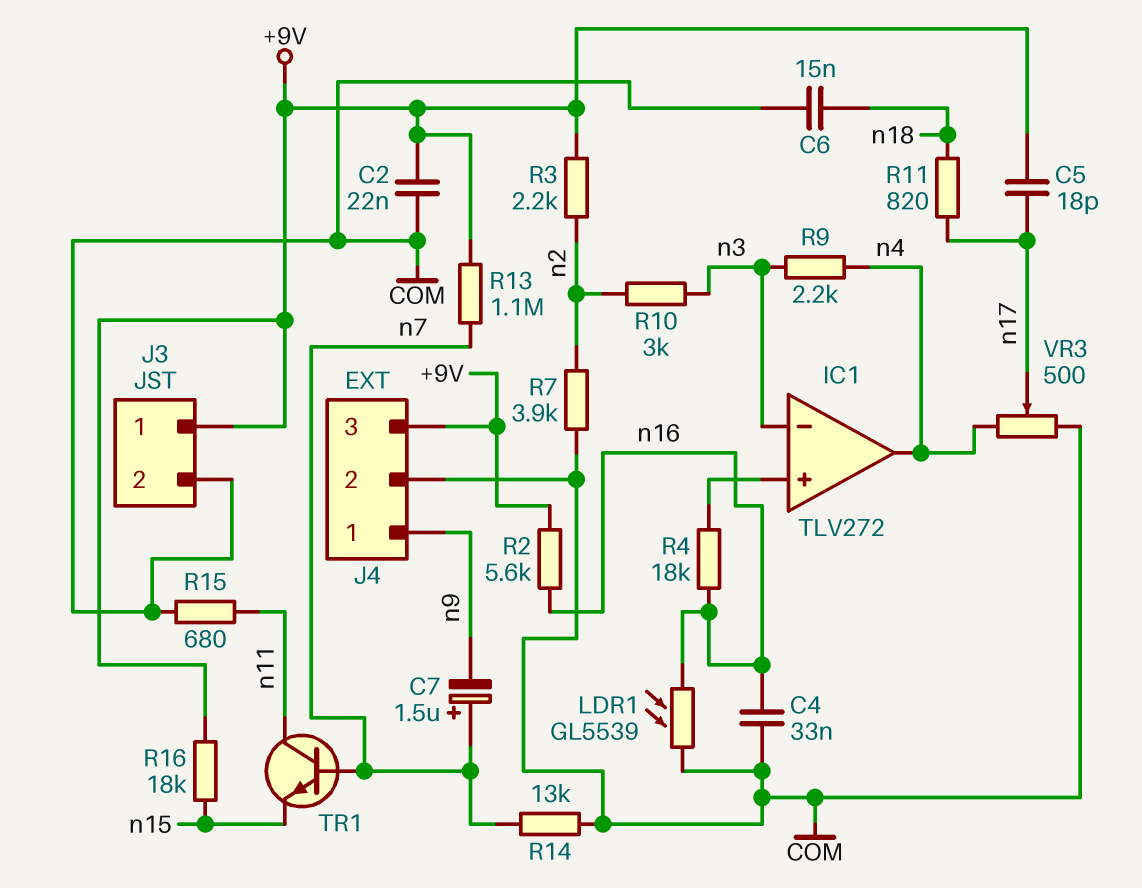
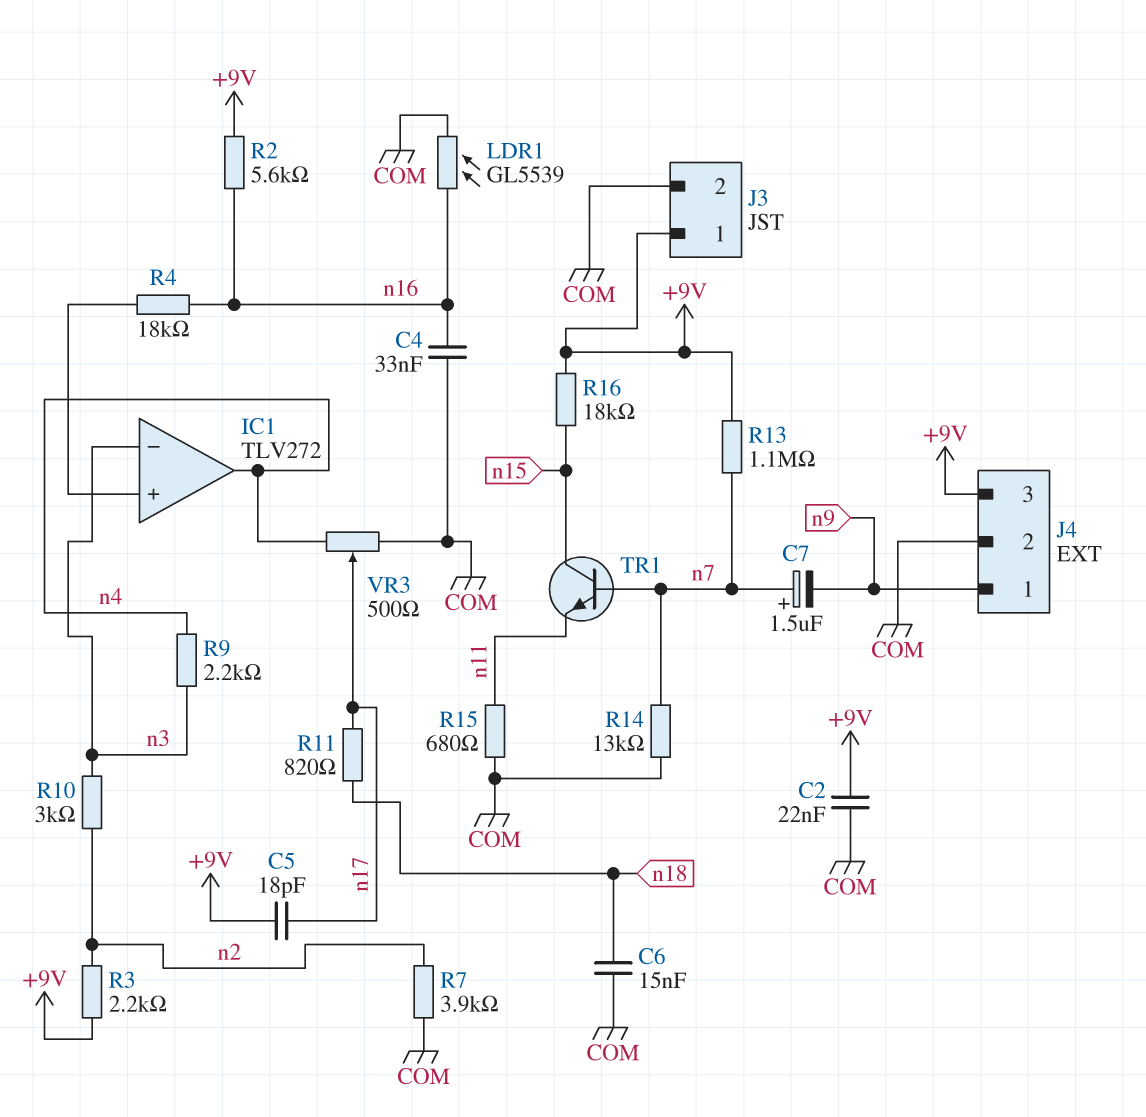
TR1: NPN (B n7, C n11, E n15) -> NPN (B n7, C n15, E n11)

